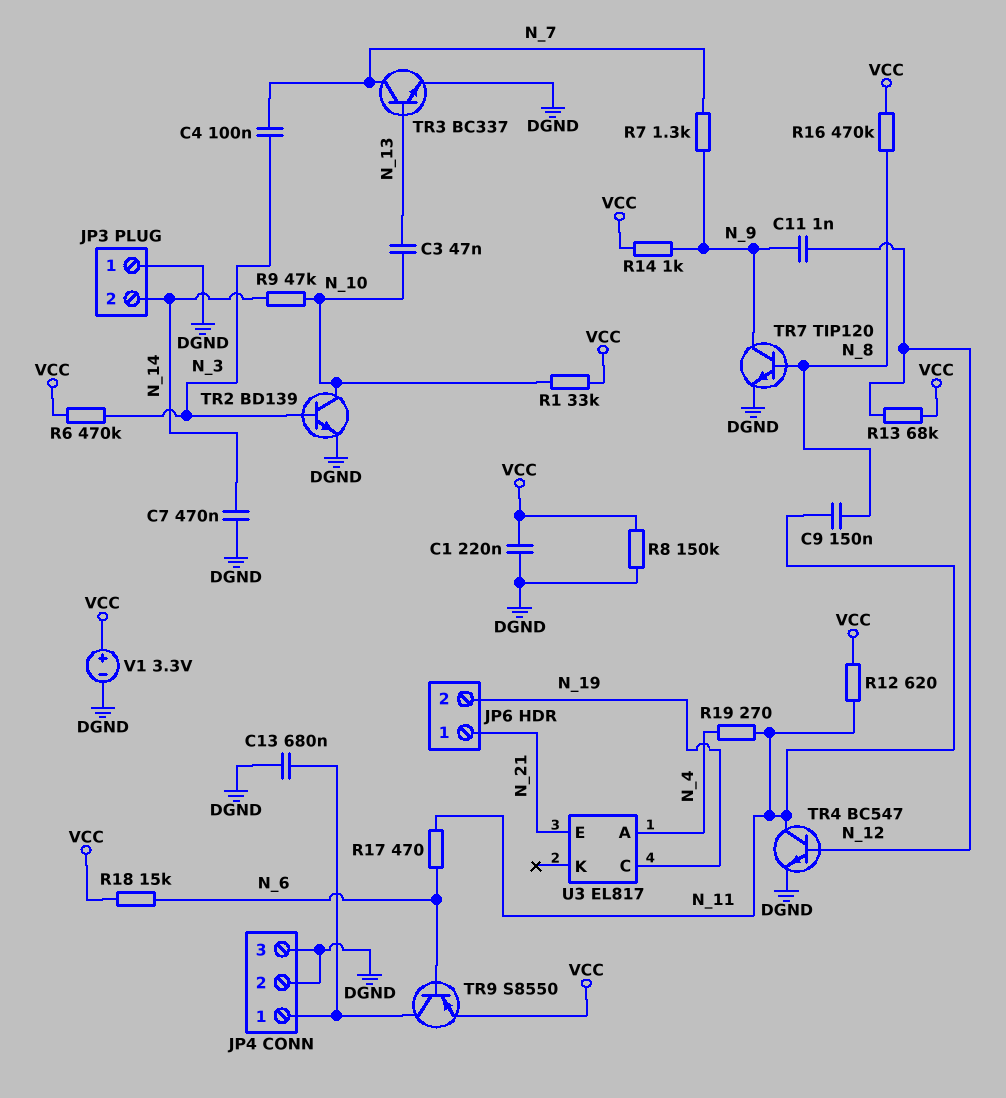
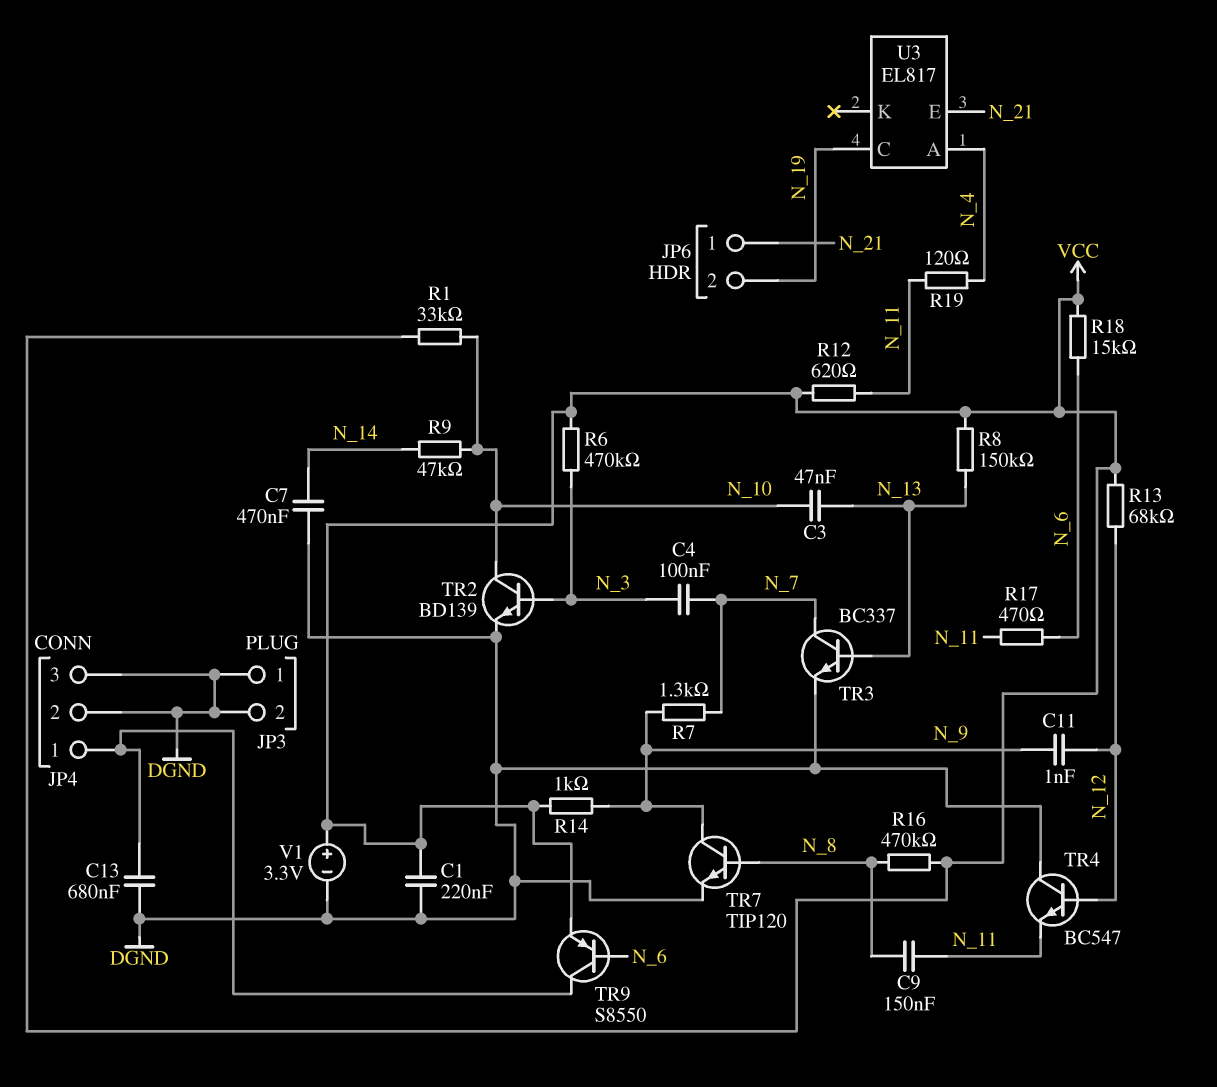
JP3 pin 2: N_14 -> DGND
R8: 150k (DGND, VCC) -> 150k (N_13, VCC)
R19: 270 (N_4, N_11) -> 120 (N_4, N_11)
TR4: NPN BC547 (B N_12, C N_11, E DGND) -> NPN BC547 (B N_12, C DGND, E N_11)

